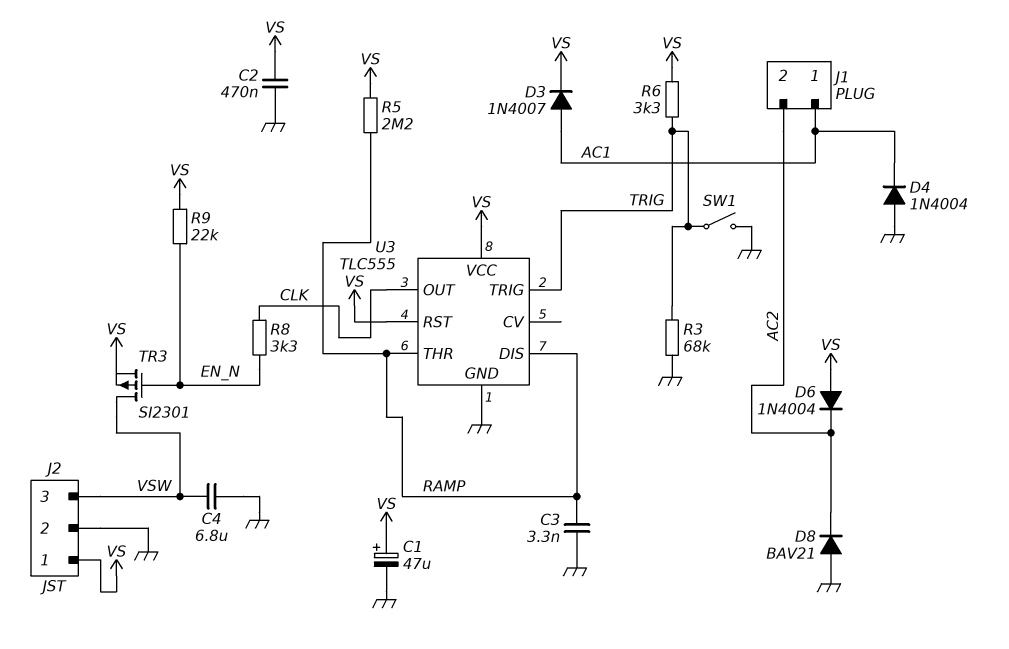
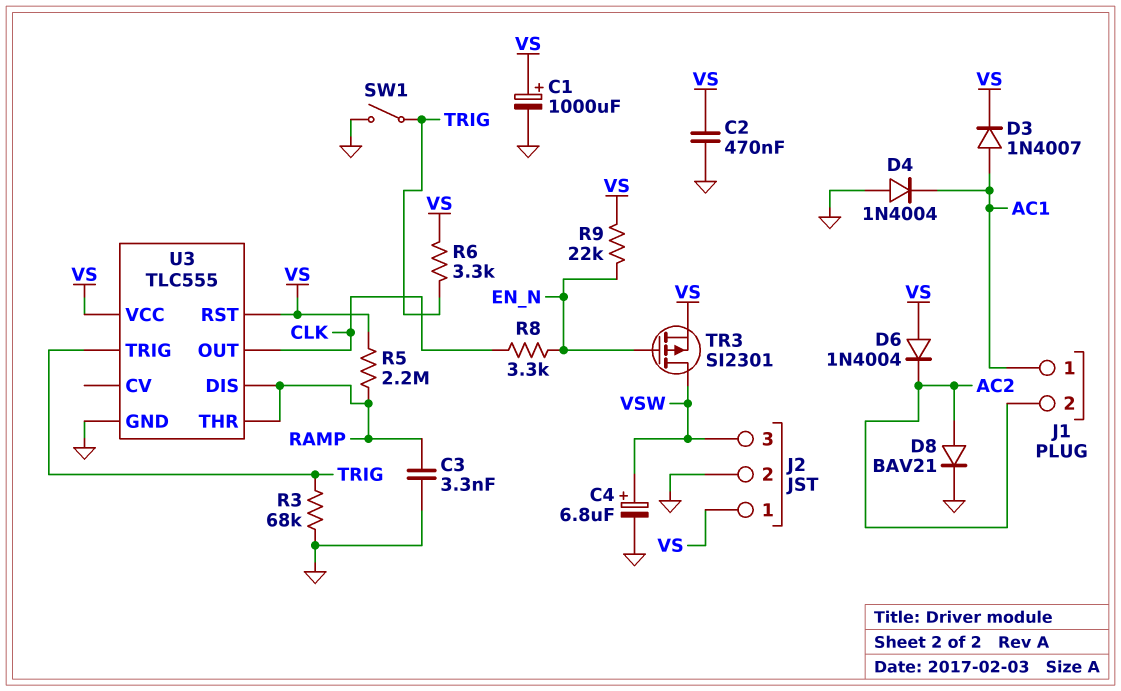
C1: 47uF (plus VS, minus GND) -> 1000uF (plus VS, minus GND)
C4: 6.8uF (GND, VSW) -> 6.8uF (plus VSW, minus GND)
D8: diode BAV21 (A GND, K AC2) -> diode BAV21 (A AC2, K GND)

